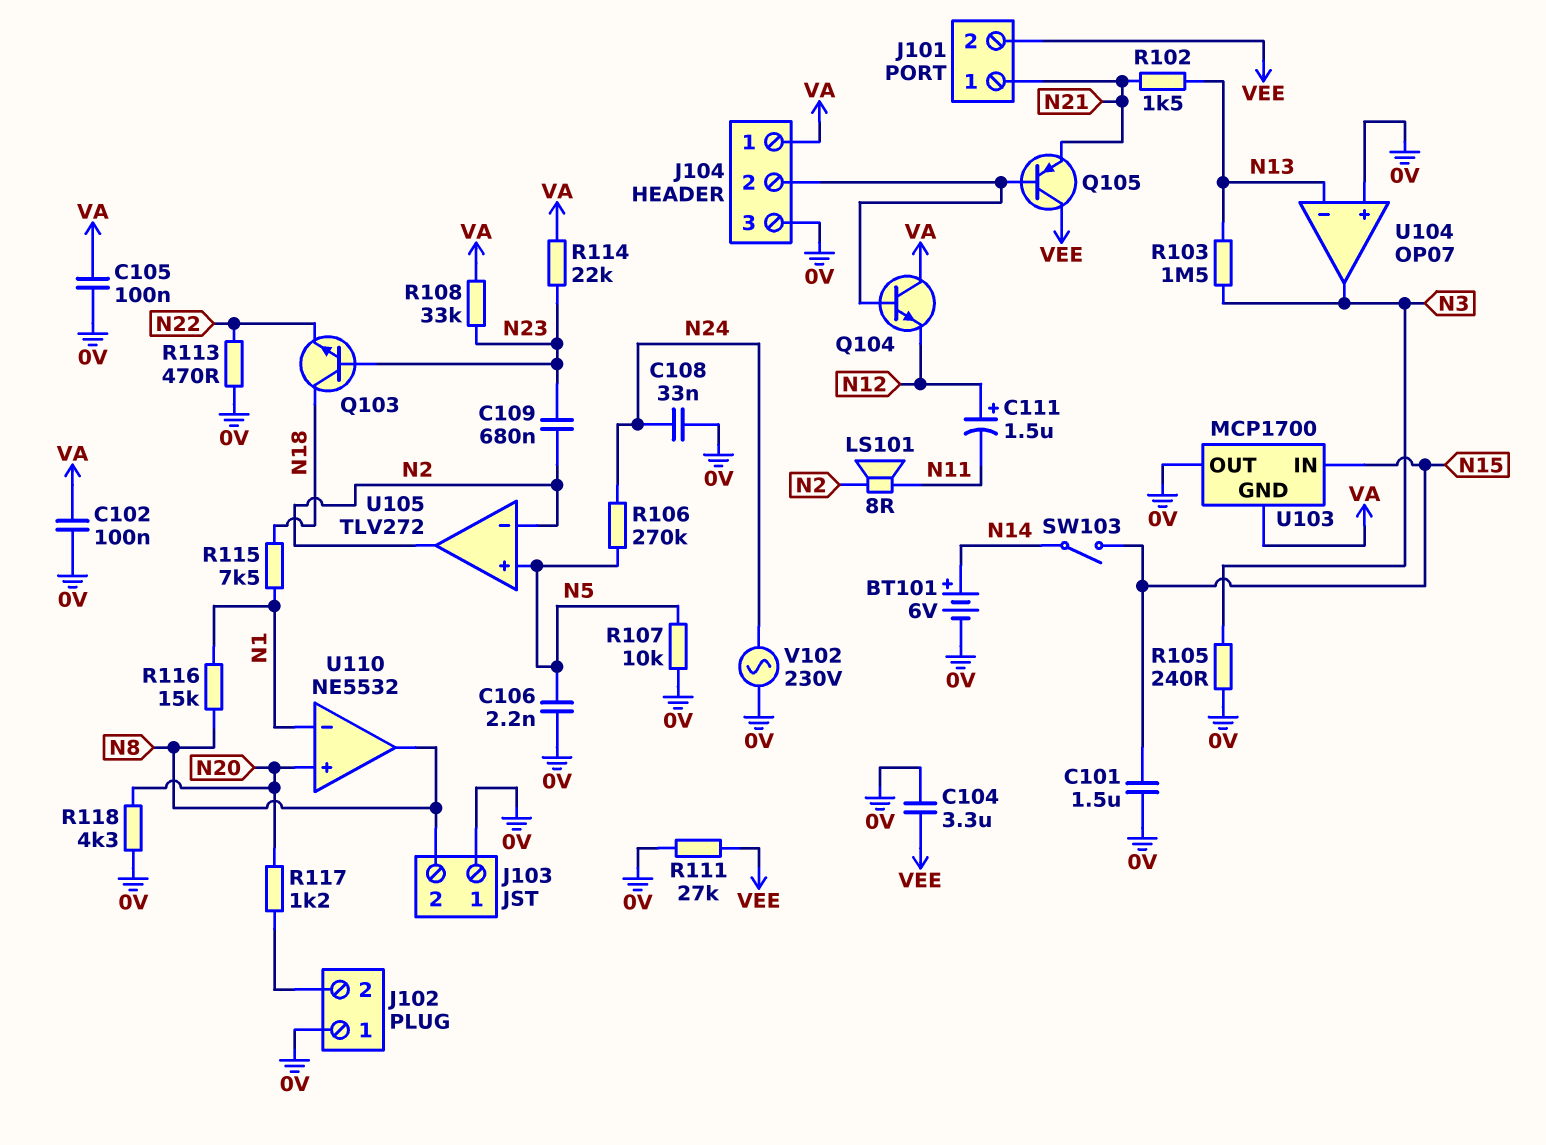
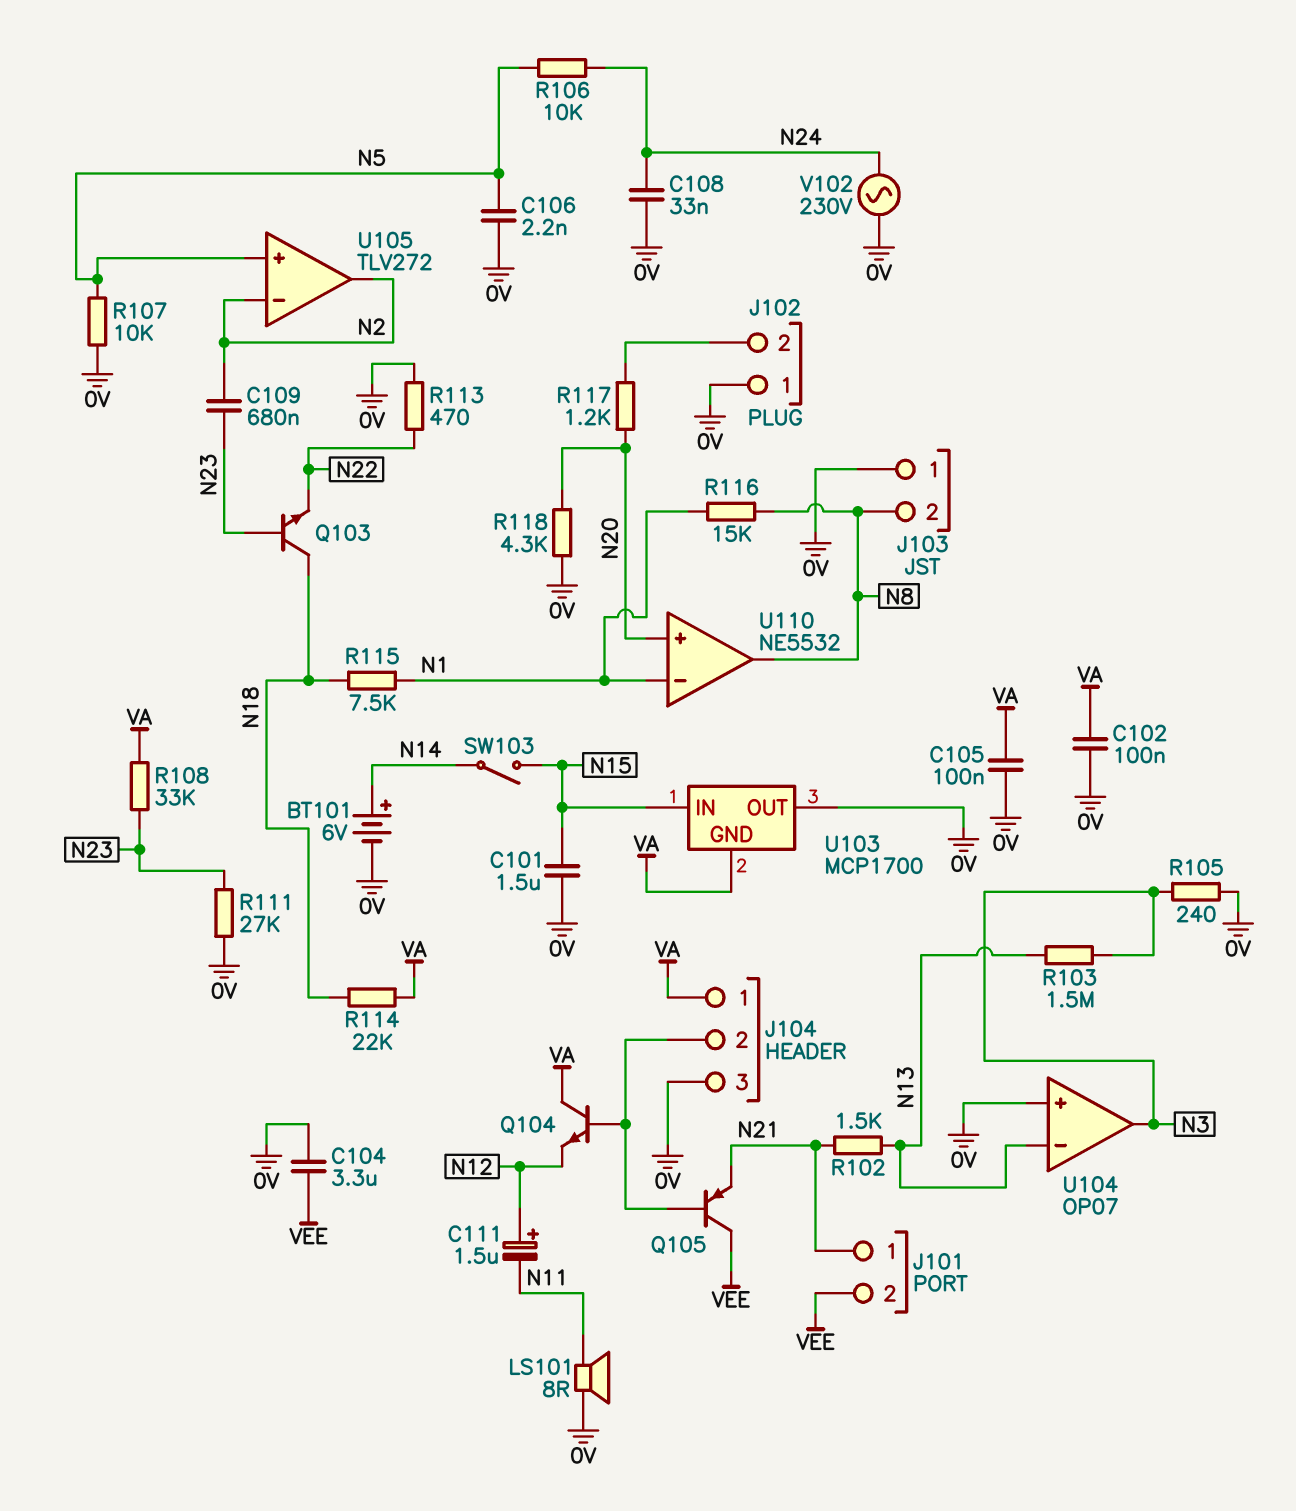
LS101: speaker 8R (N2, N11) -> speaker 8R (0V, N11)
R106: 270k (N5, N24) -> 10k (N5, N24)
R111: 27k (0V, VEE) -> 27k (0V, N23)
R114: 22k (N23, VA) -> 22k (N18, VA)

